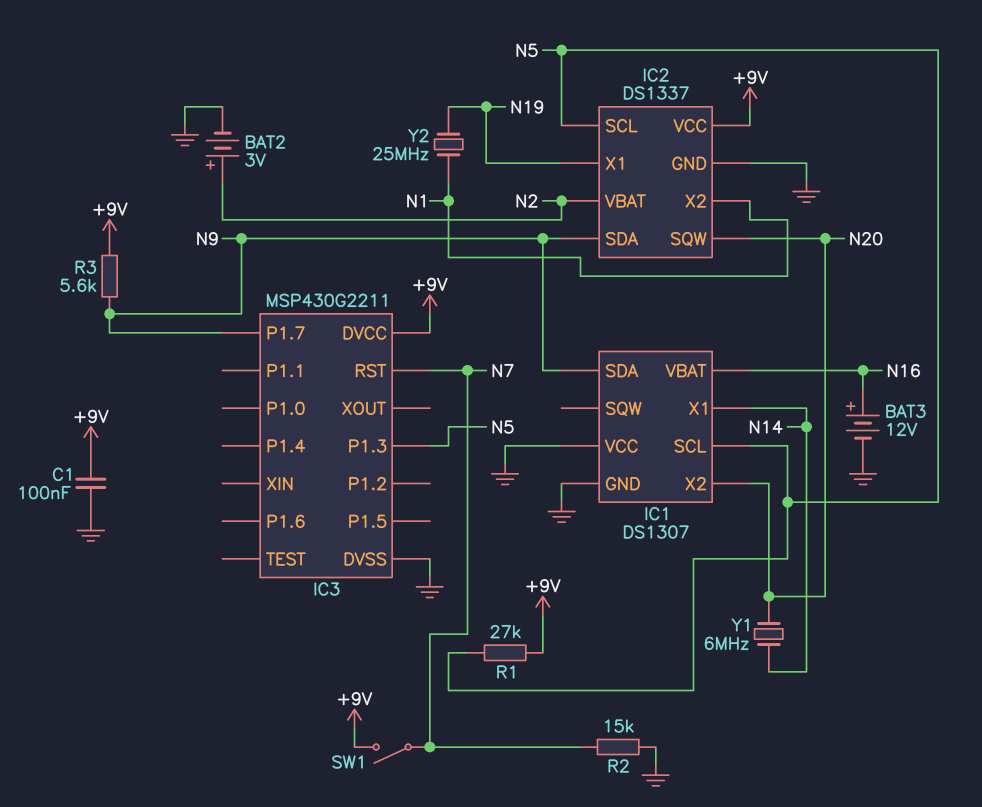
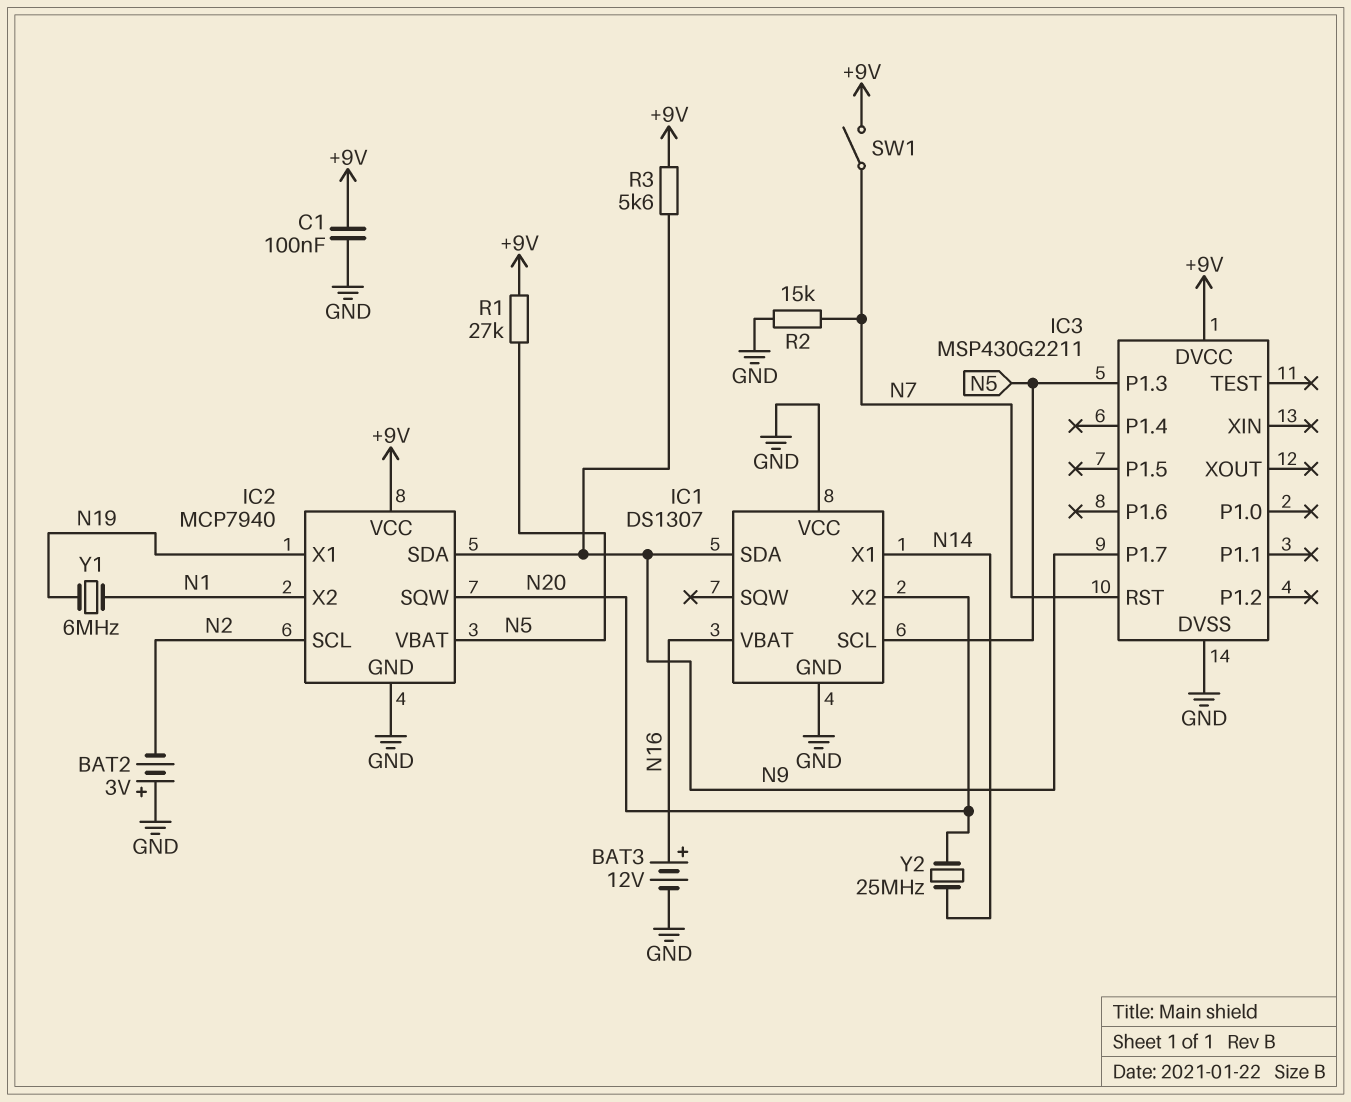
BAT2: 3V (plus N2, minus GND) -> 3V (plus GND, minus N2)
IC2: DS1337 -> MCP7940
IC2 pin SCL: N5 -> N2
IC2 pin VBAT: N2 -> N5
Y1: 6MHz (N14, N20) -> 6MHz (N1, N19)
Y2: 25MHz (N1, N19) -> 25MHz (N14, N20)

